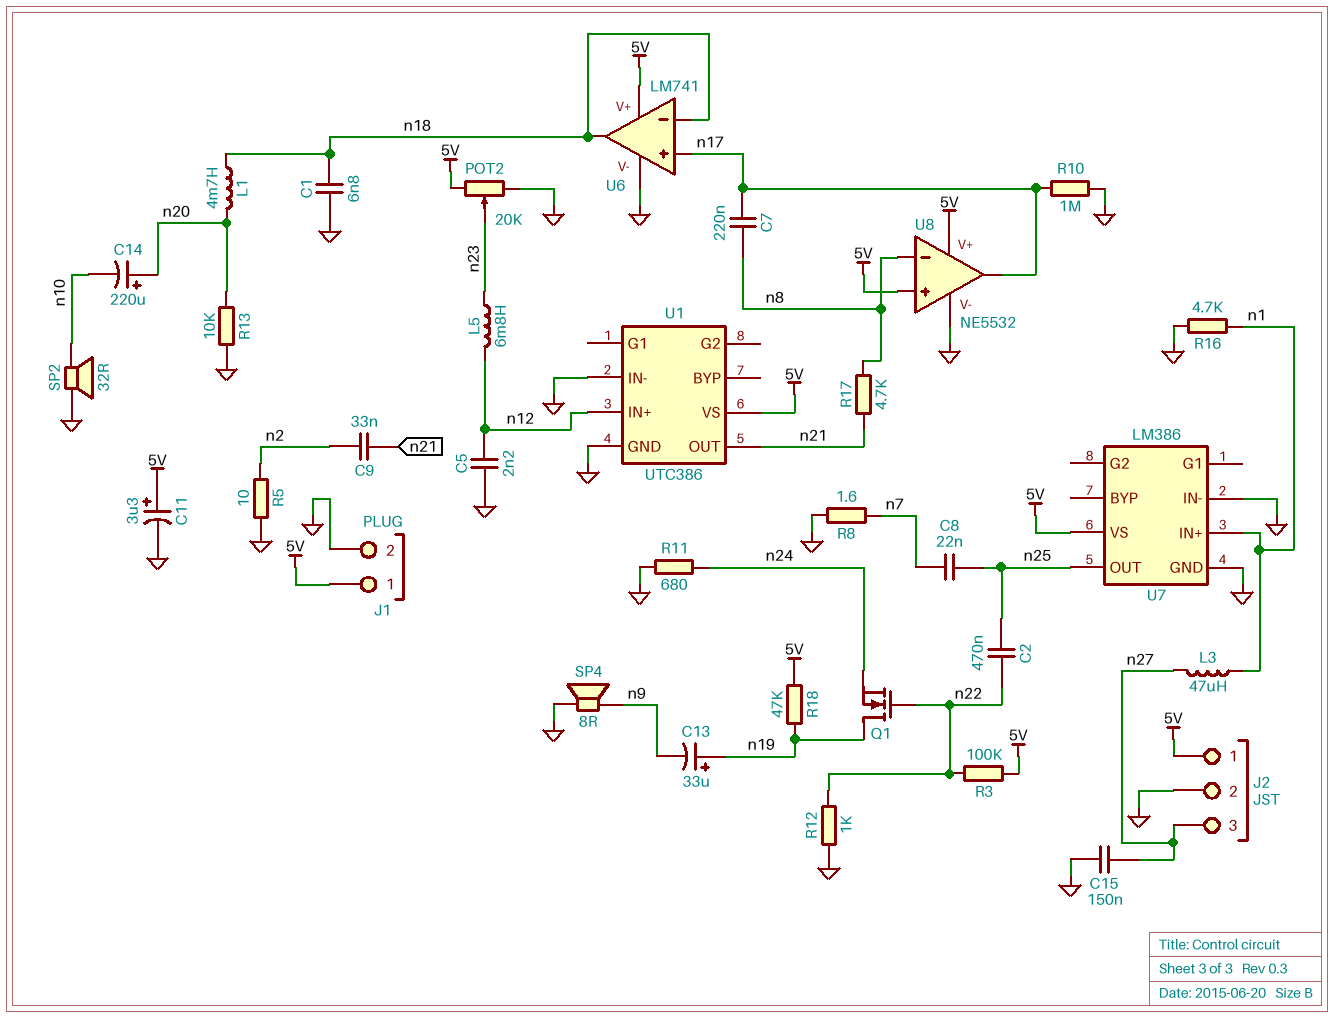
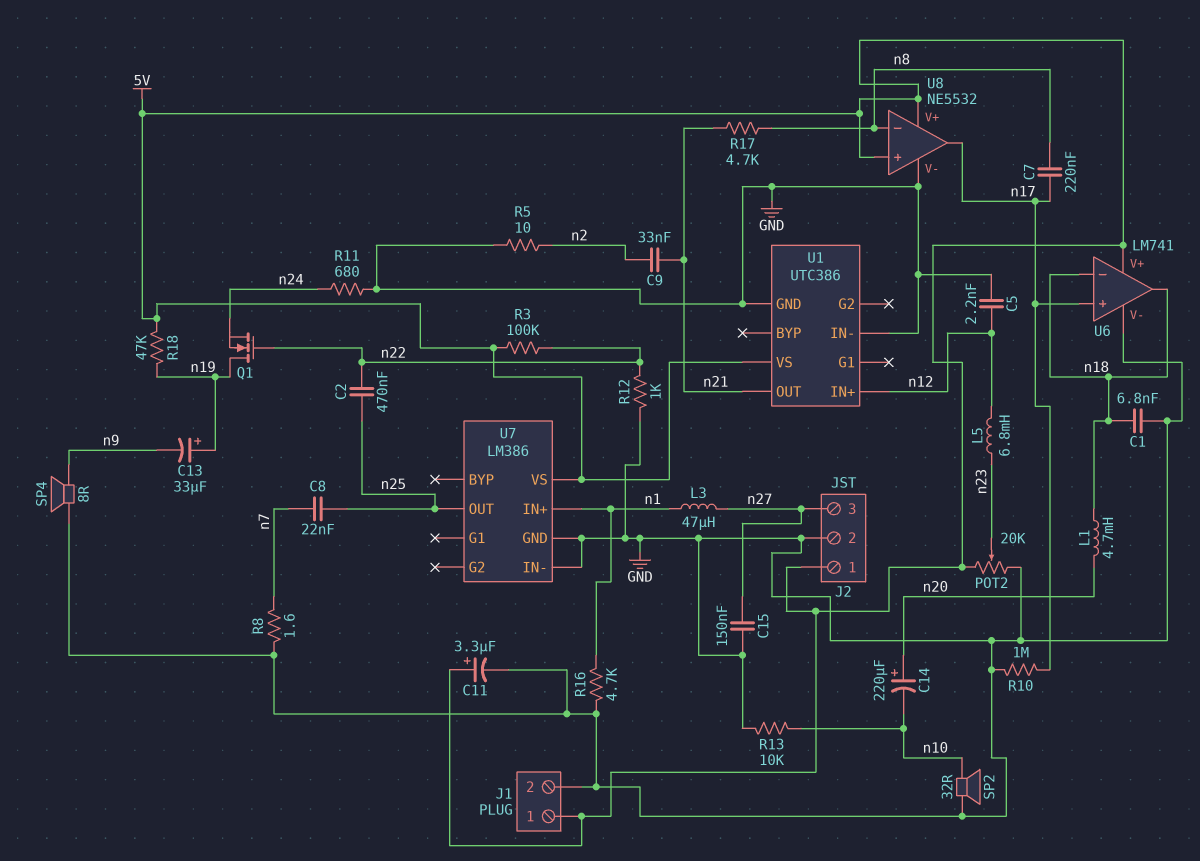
R13: 10k (GND, n20) -> 10k (GND, n10)

